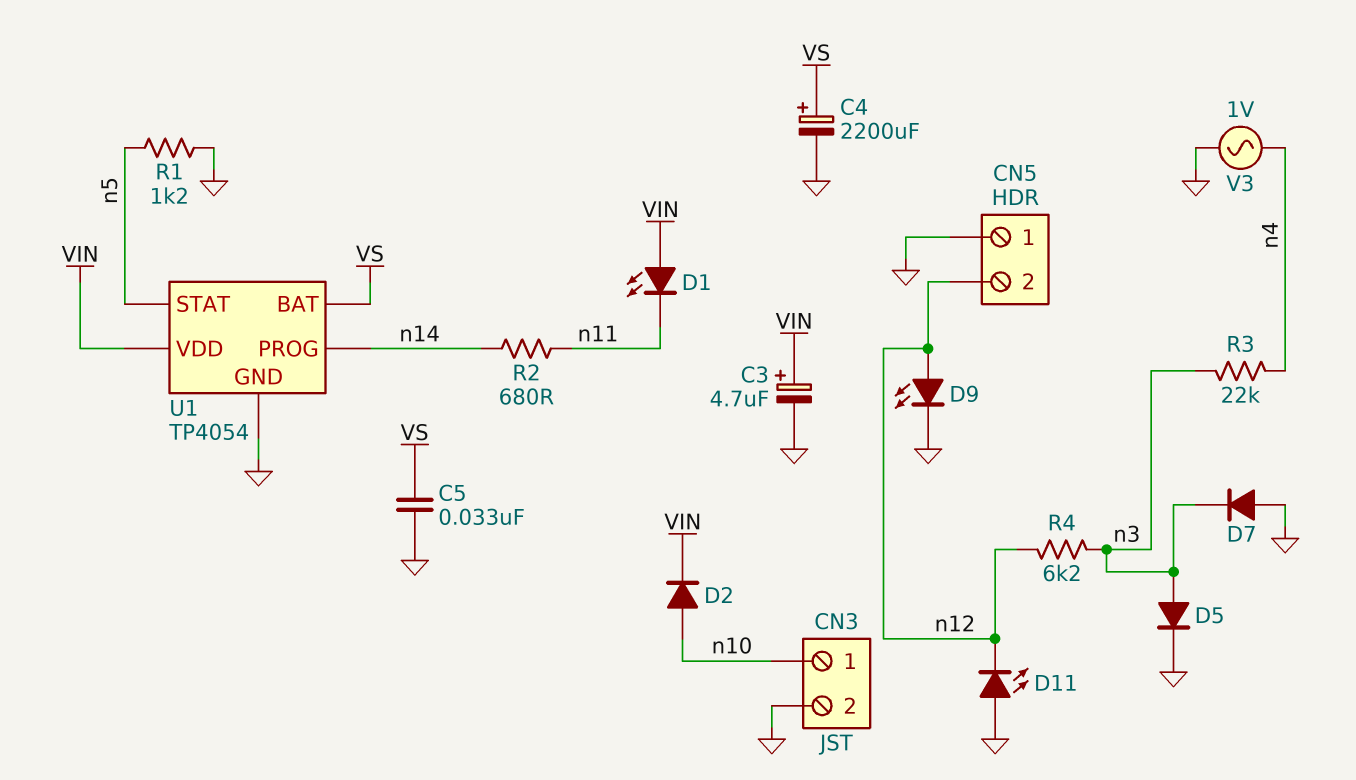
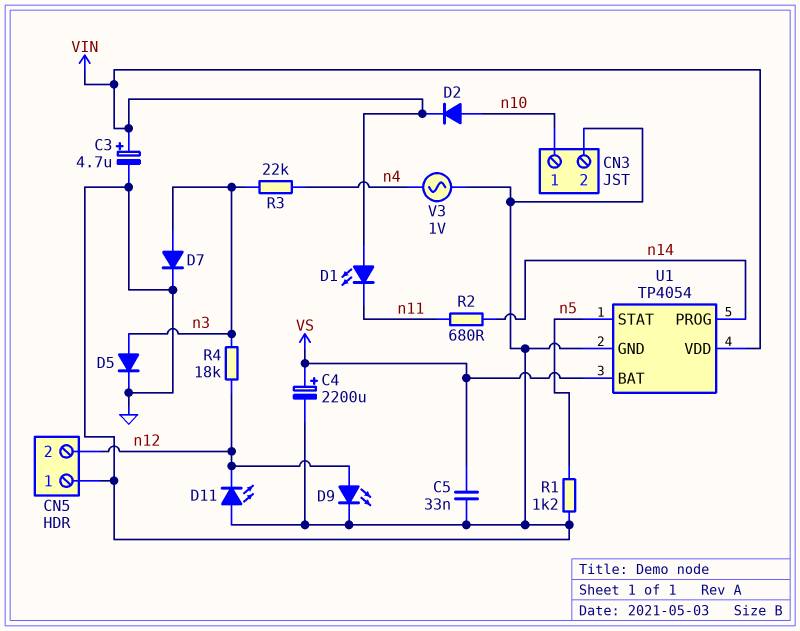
D7: diode (A GND, K n3) -> diode (A n3, K GND)
R4: 6.2k (n3, n12) -> 18k (n3, n12)

